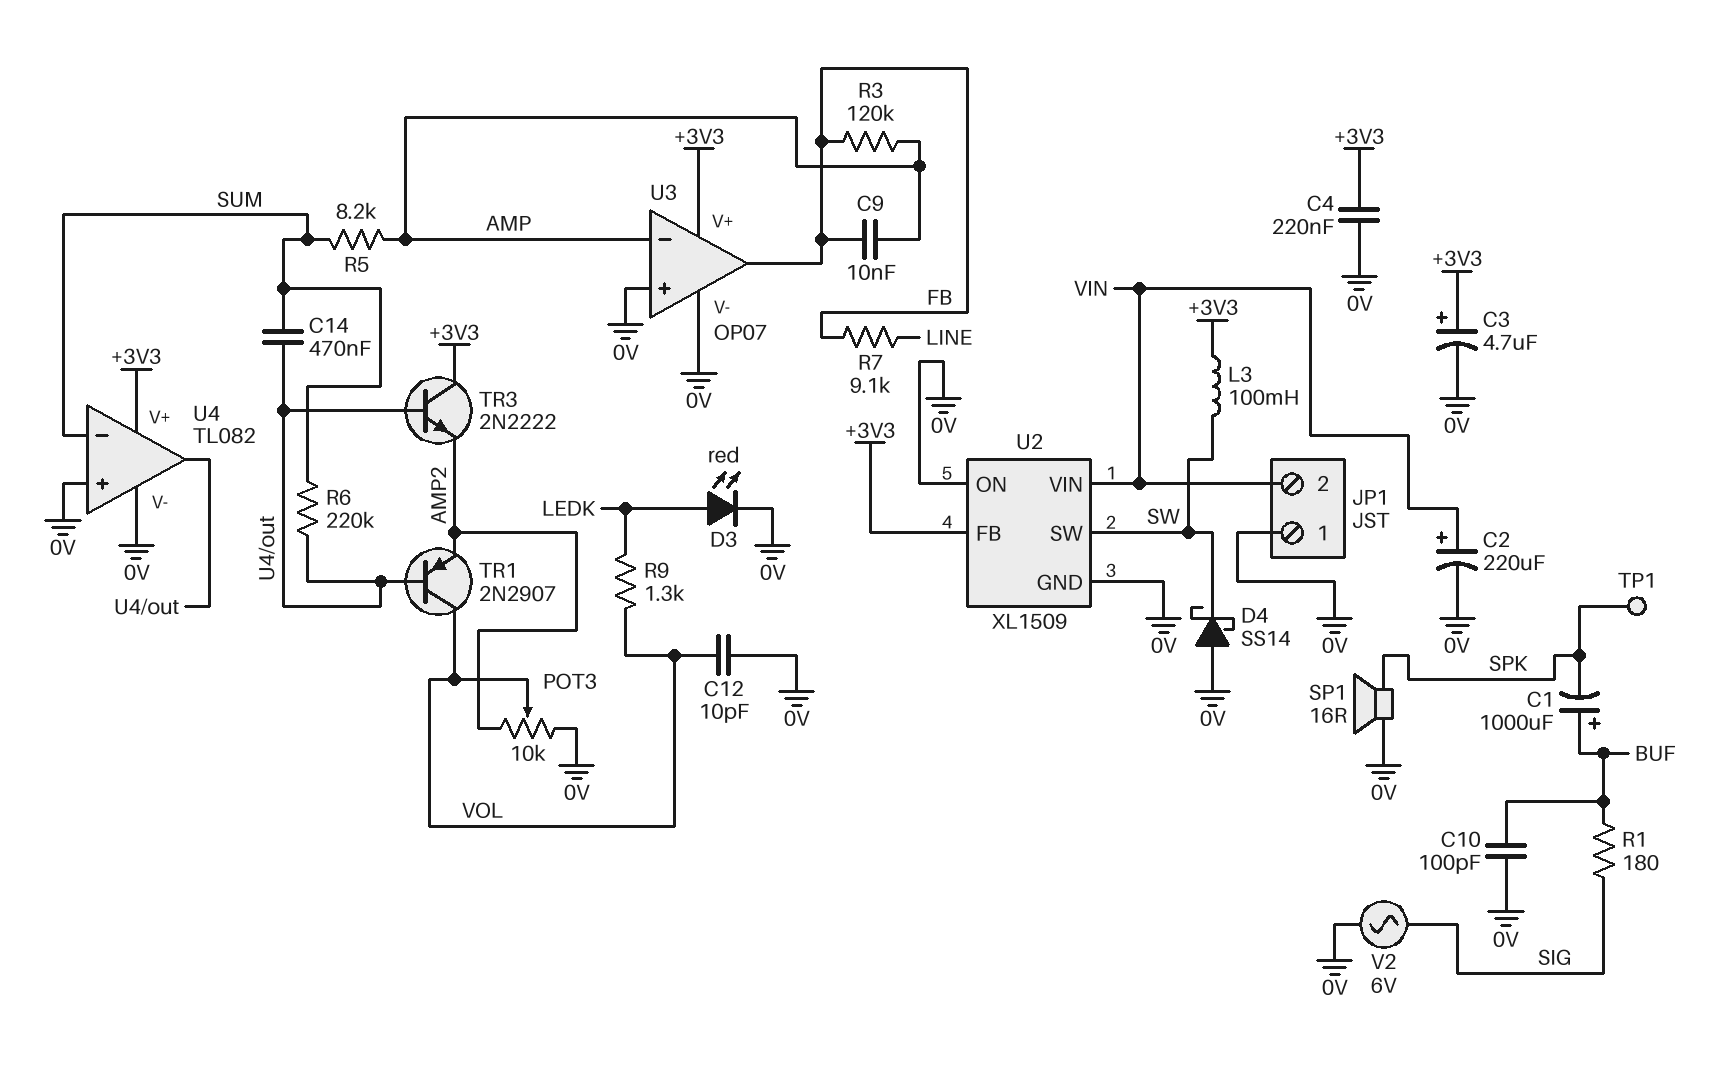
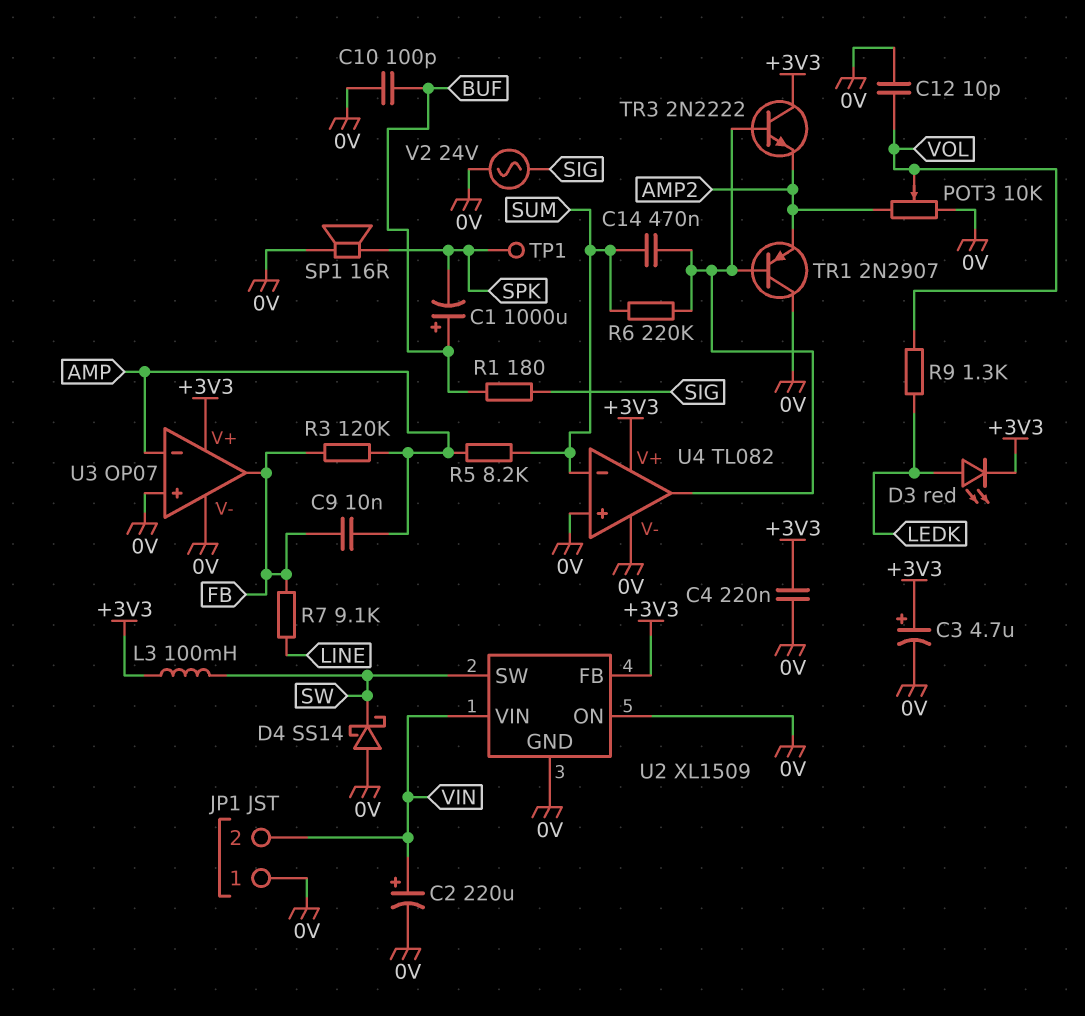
D3: LED red (A LEDK, K 0V) -> LED red (A LEDK, K +3V3)
TR1: PNP 2N2907 (B U4/out, C VOL, E AMP2) -> PNP 2N2907 (B U4/out, C 0V, E AMP2)
V2: AC 6V (0V, SIG) -> AC 24V (0V, SIG)

